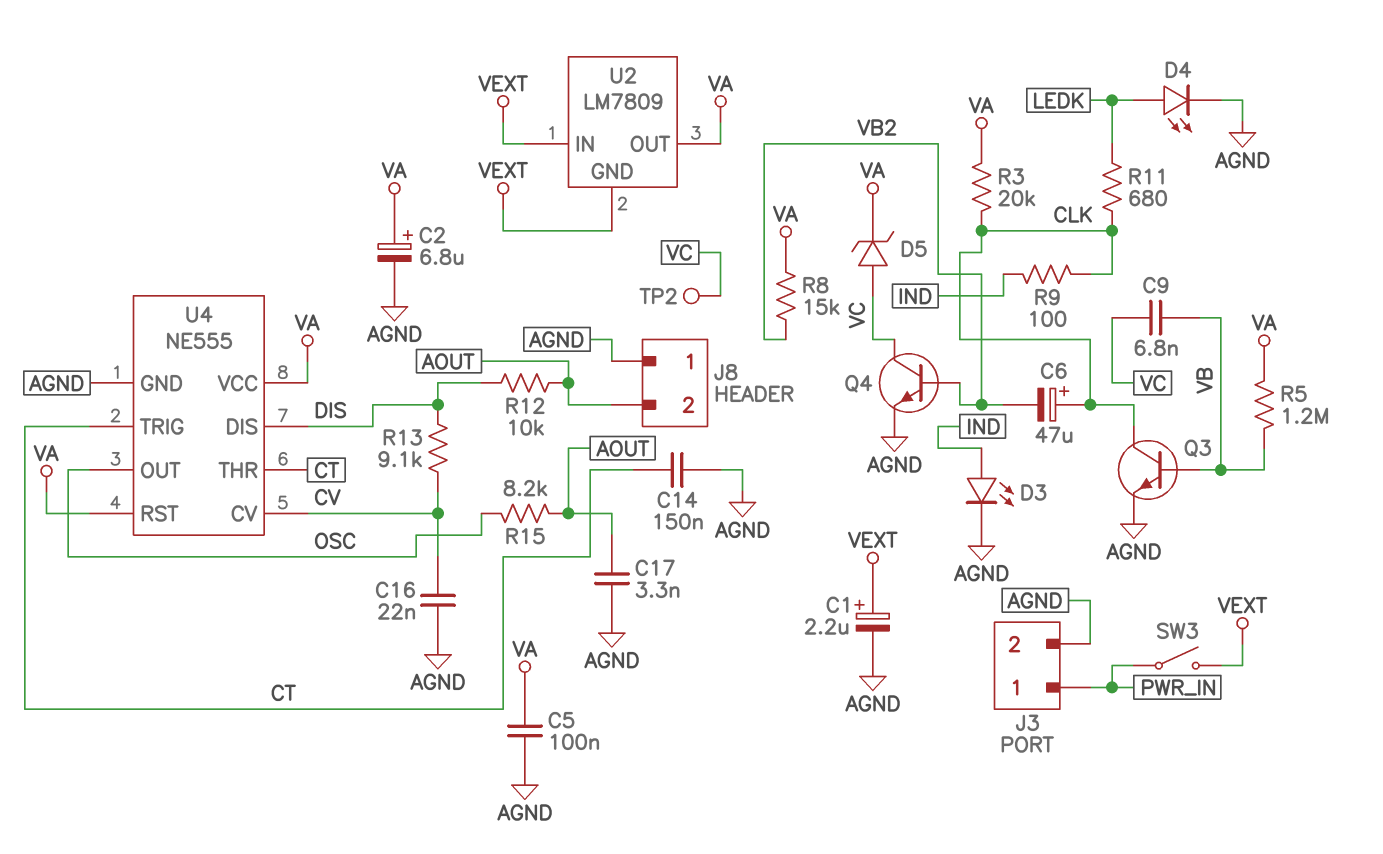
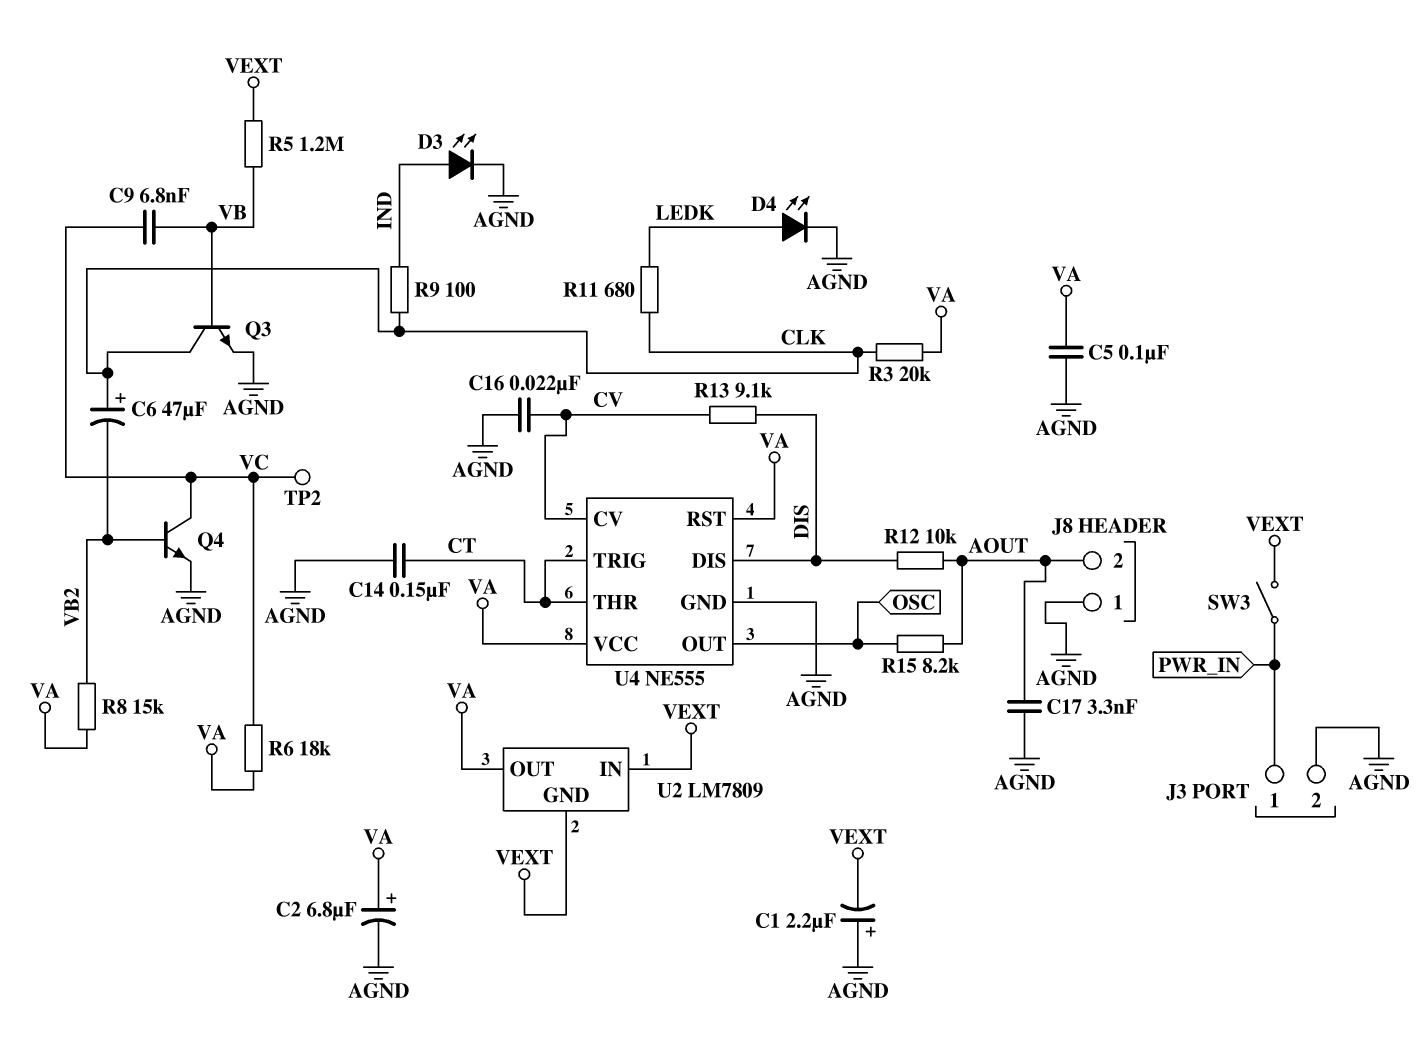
C1: 2.2uF (plus VEXT, minus AGND) -> 2.2uF (plus AGND, minus VEXT)
D5: zener (A VC, K VA) -> none
R5: 1.2M (VA, VB) -> 1.2M (VB, VEXT)
R6: none -> 18k (VA, VC)

